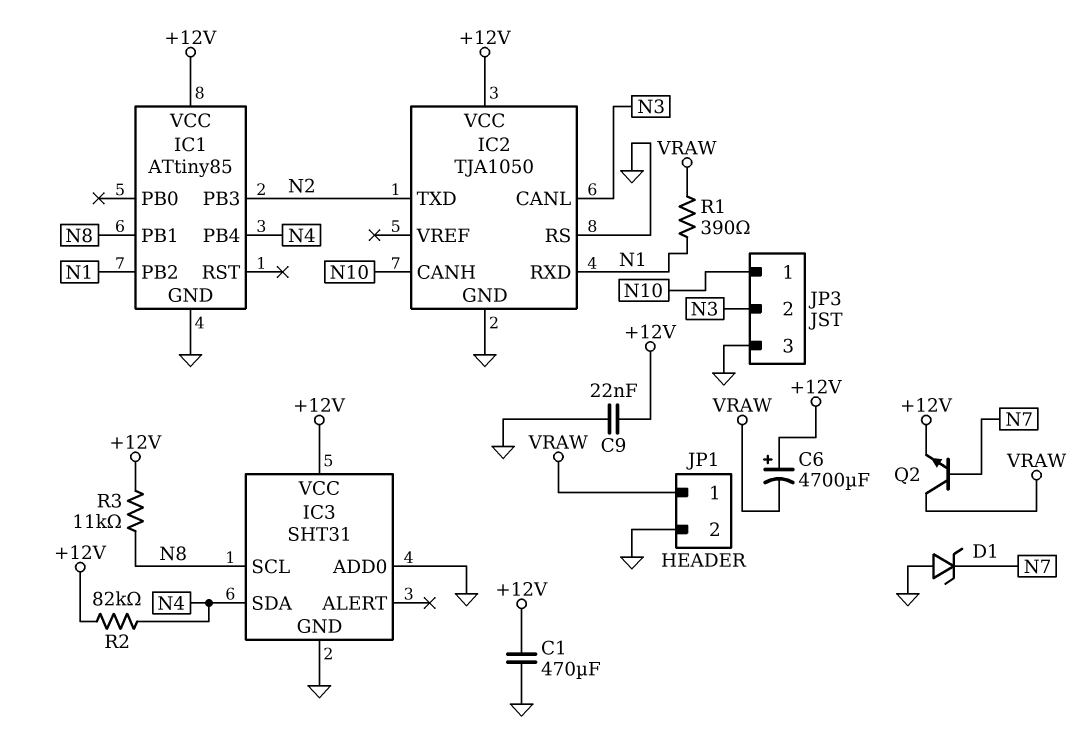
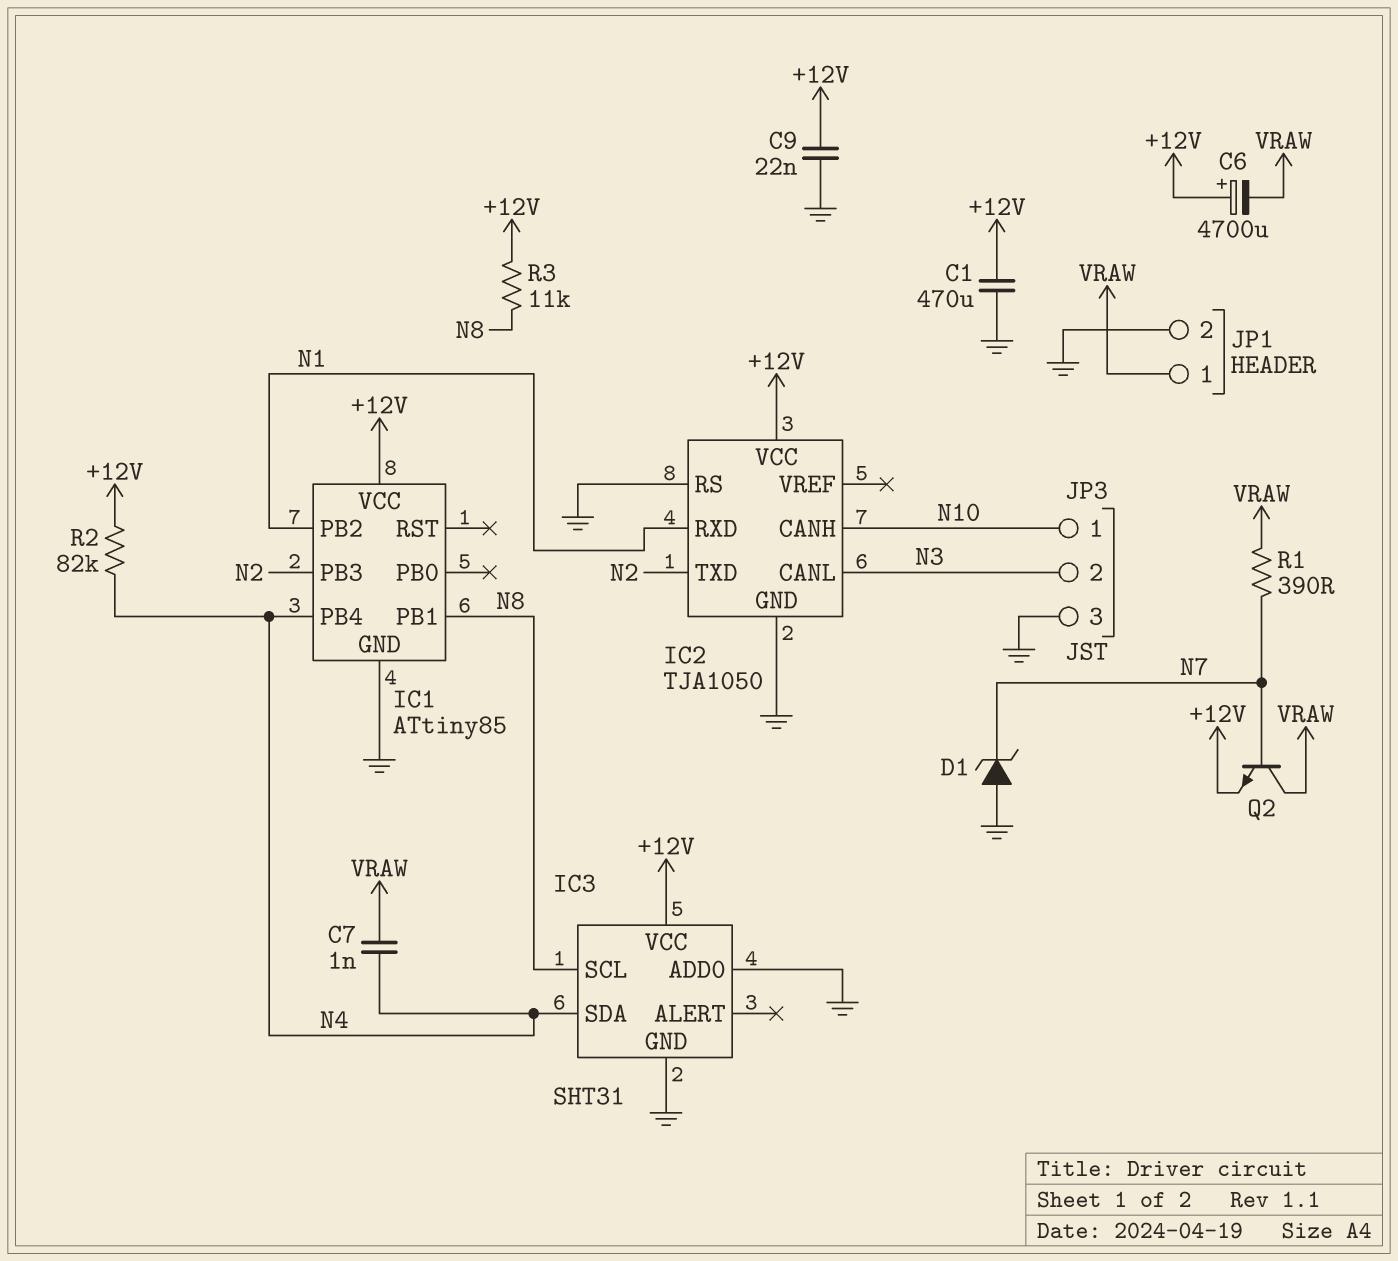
C7: none -> 1nF (N4, VRAW)
R1: 390 (N1, VRAW) -> 390 (N7, VRAW)

